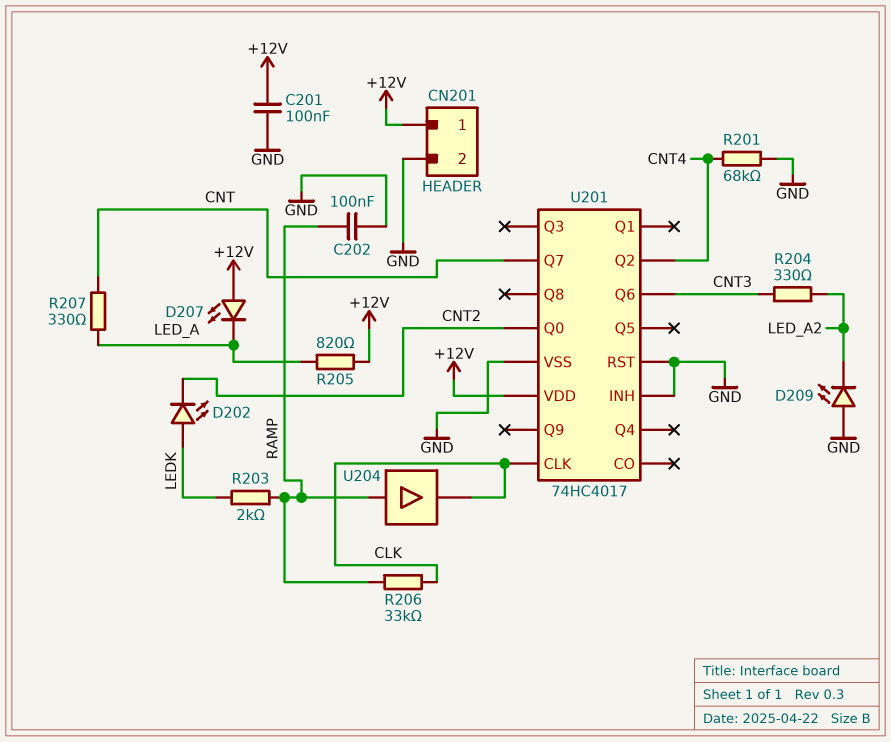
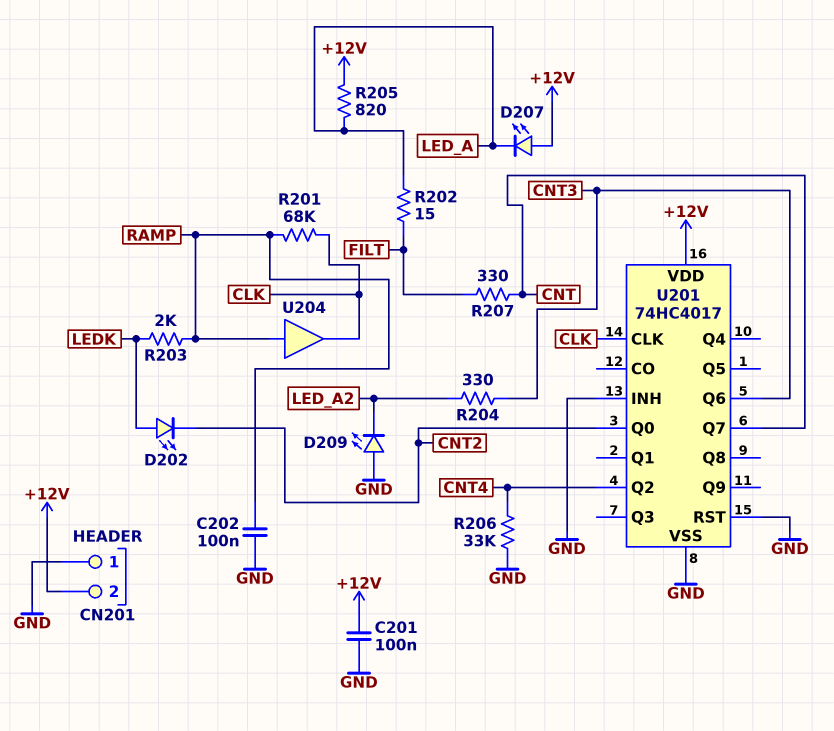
CN201 pin 1: +12V -> GND
CN201 pin 2: GND -> +12V
R201: 68k (CNT4, GND) -> 68k (CLK, RAMP)
R202: none -> 15 (FILT, LED_A)
R206: 33k (CLK, RAMP) -> 33k (CNT4, GND)
R207: 330 (CNT, LED_A) -> 330 (CNT, FILT)

